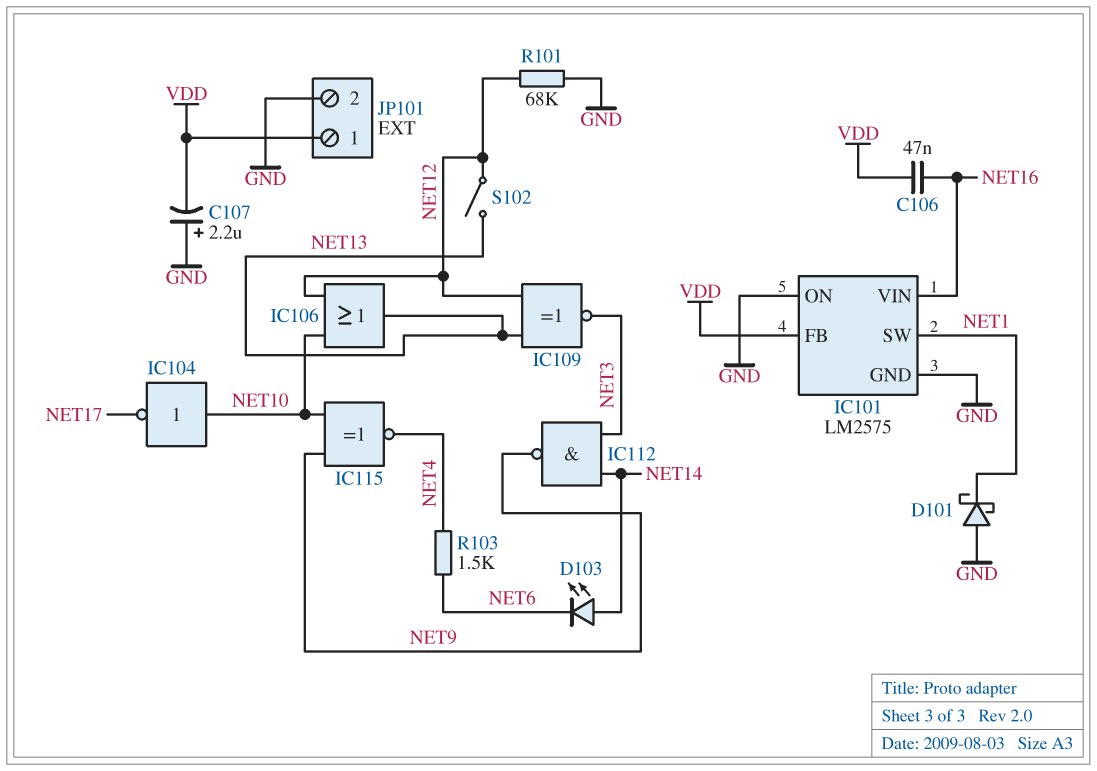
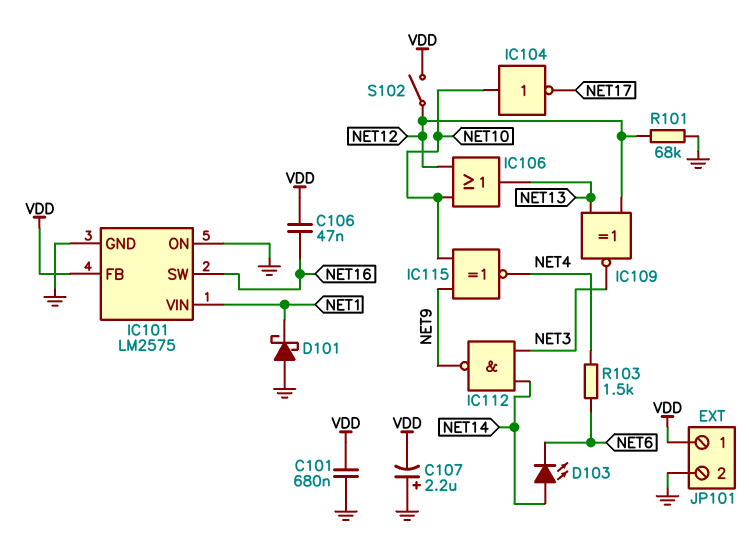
C101: none -> 680nF (GND, VDD)
IC101 pin SW: NET1 -> NET16
IC101 pin VIN: NET16 -> NET1
S102: switch (NET12, NET13) -> switch (NET12, VDD)

